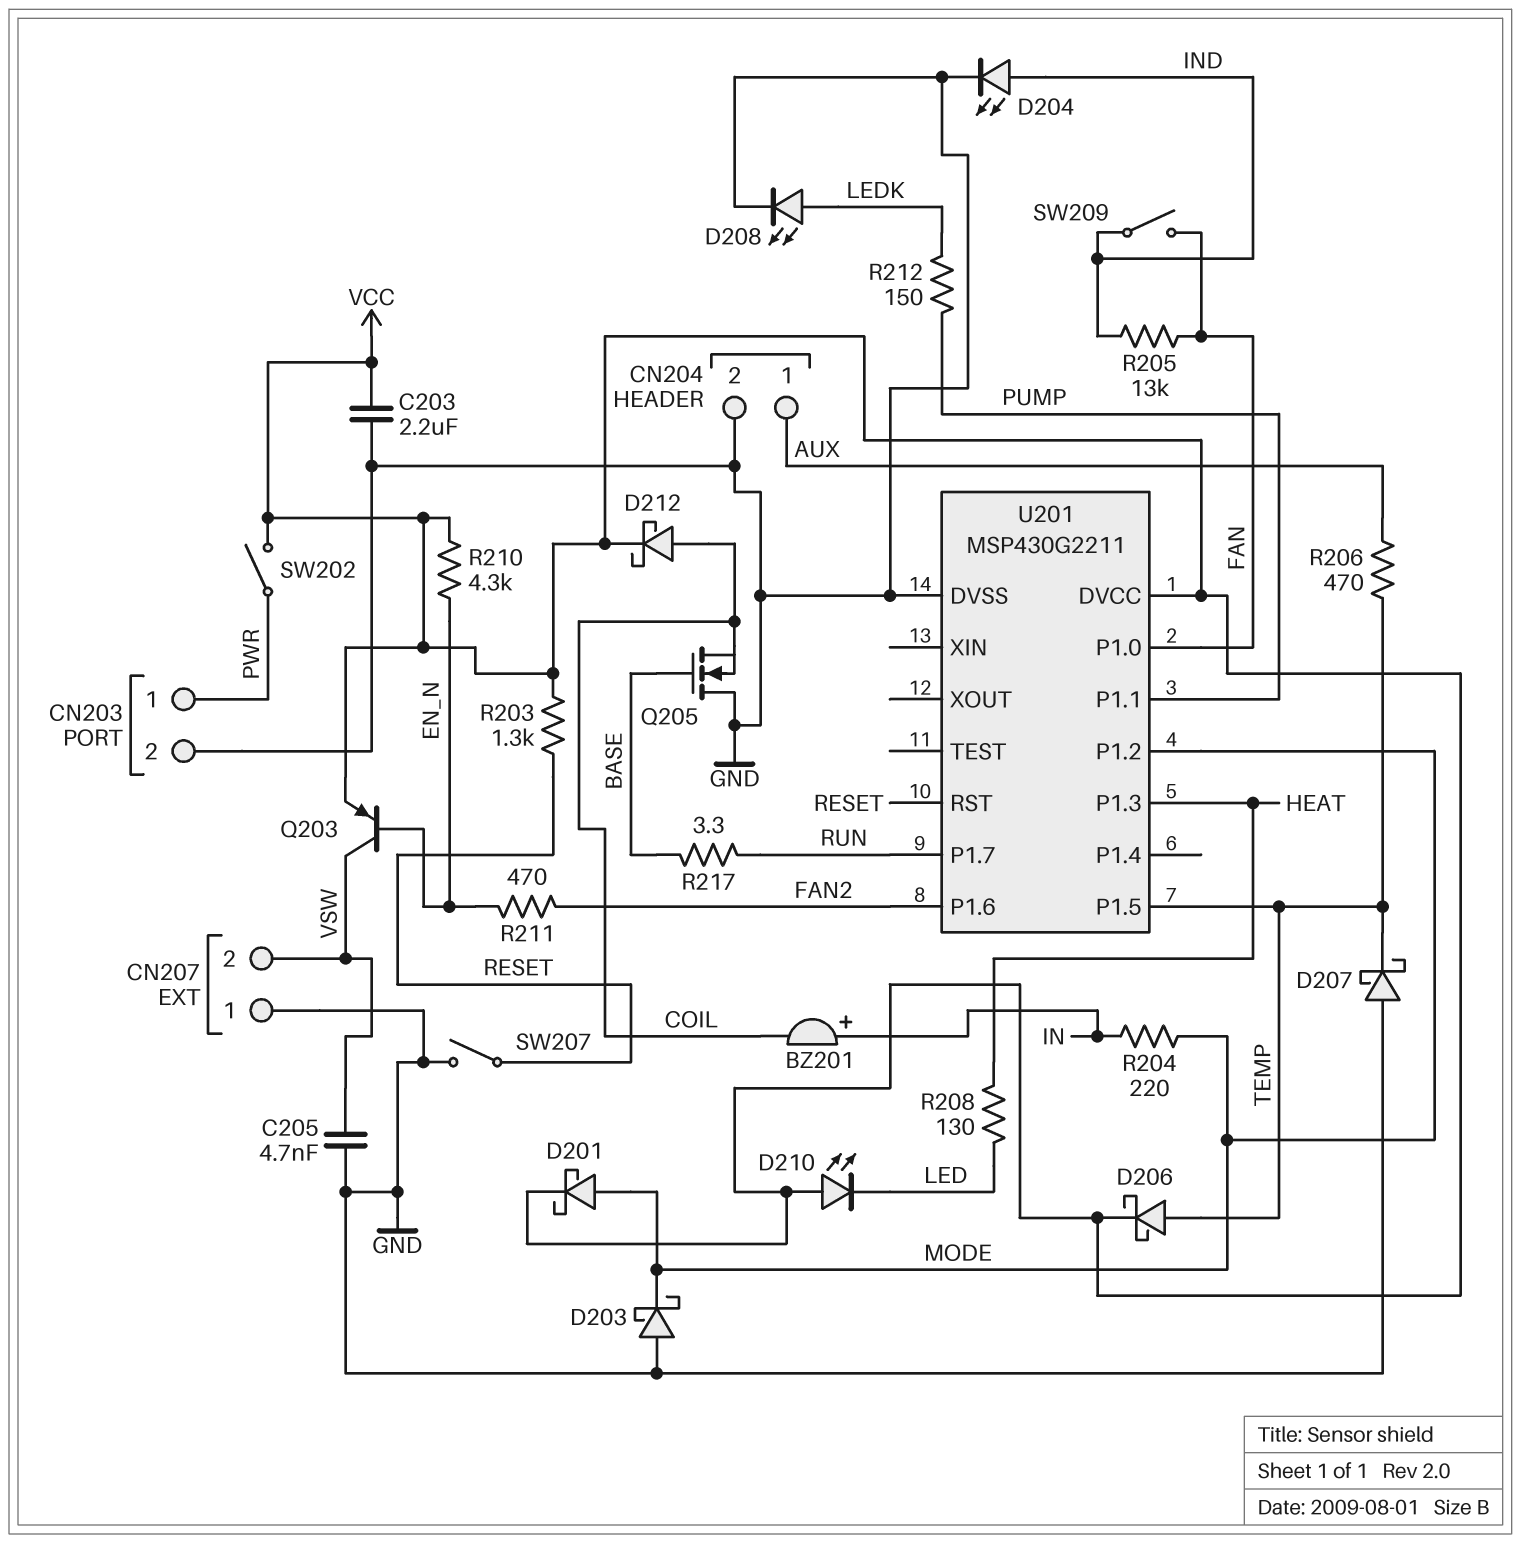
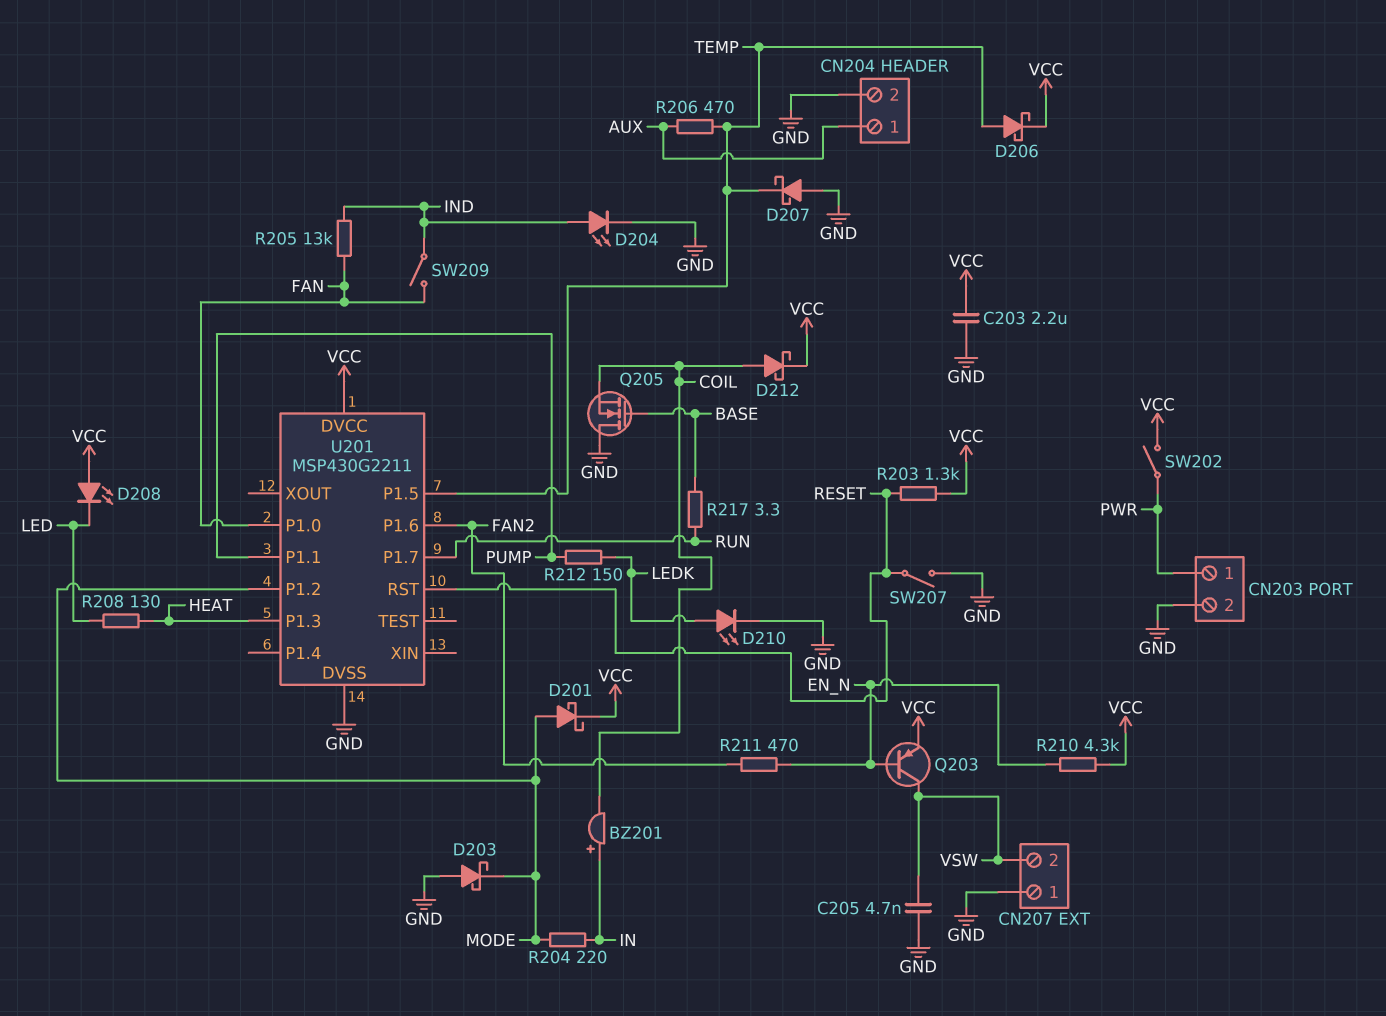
D208: LED (A LEDK, K GND) -> LED (A VCC, K LED)
D210: LED (A VCC, K LED) -> LED (A LEDK, K GND)

